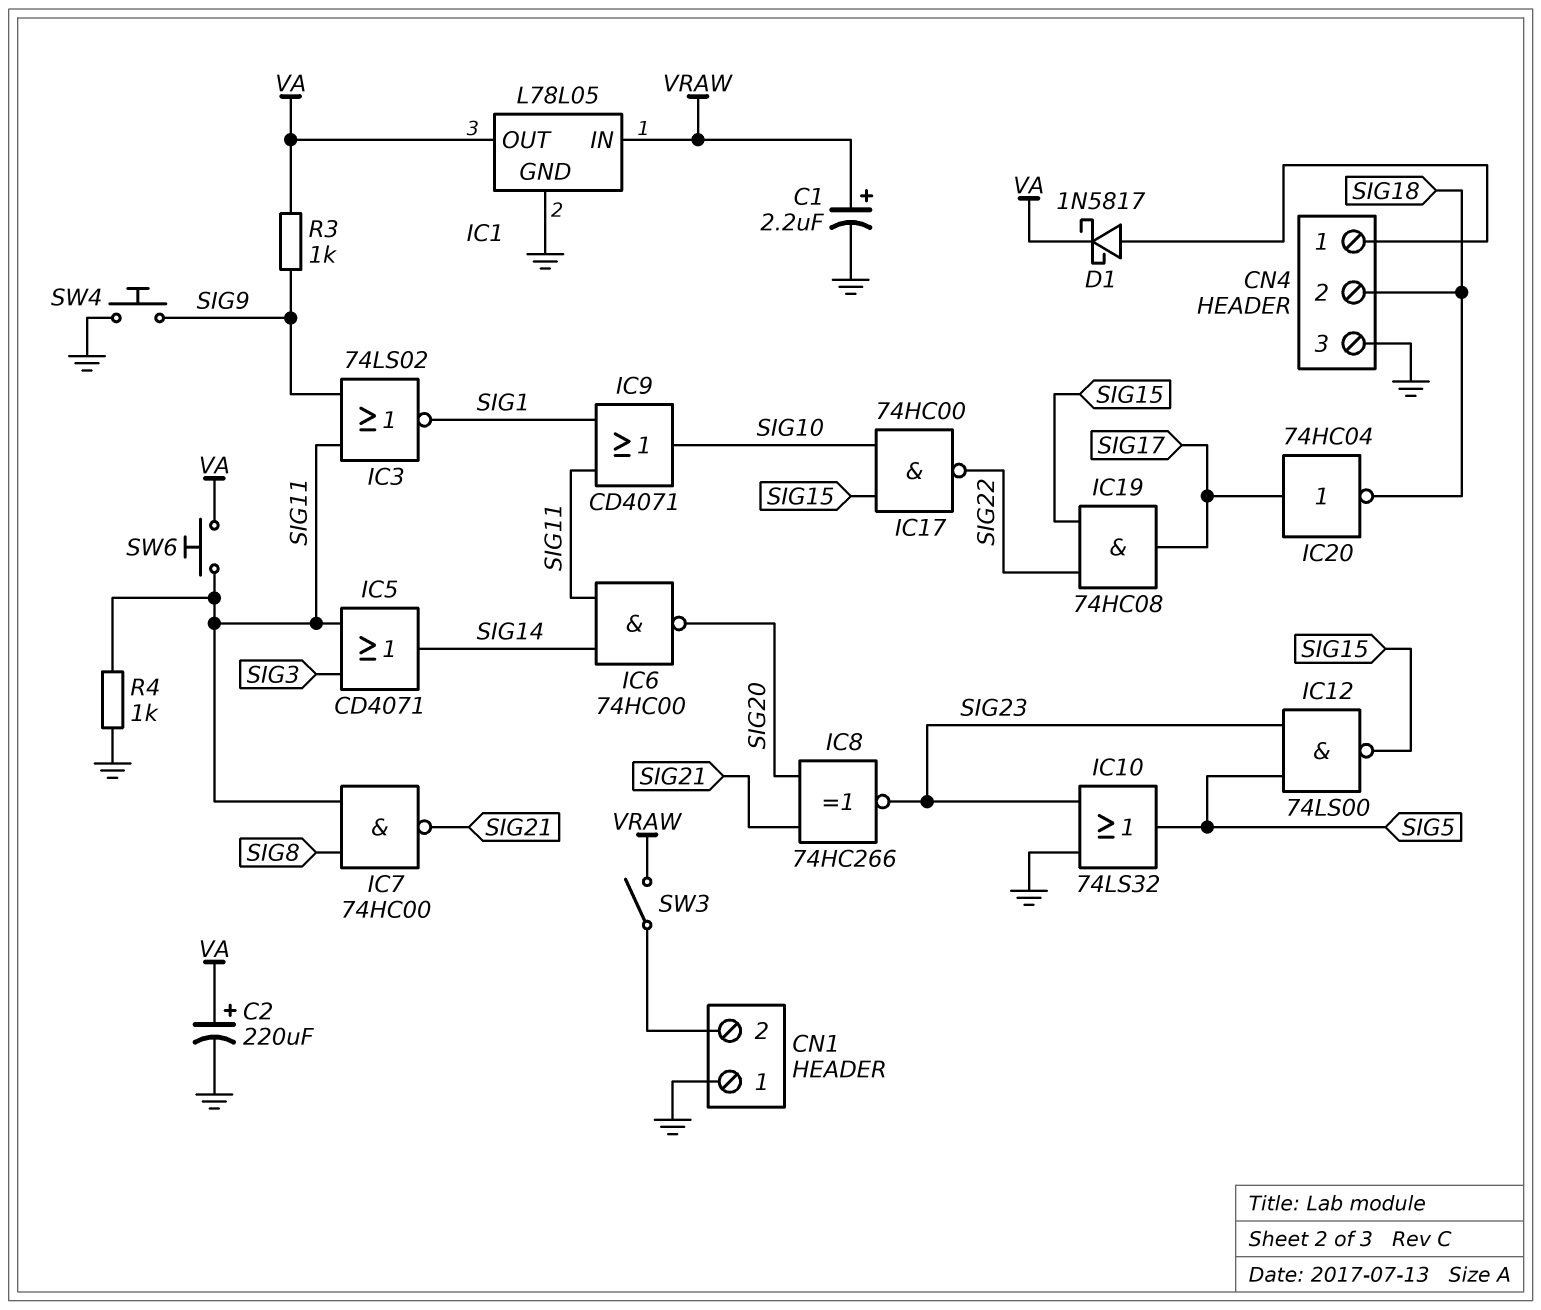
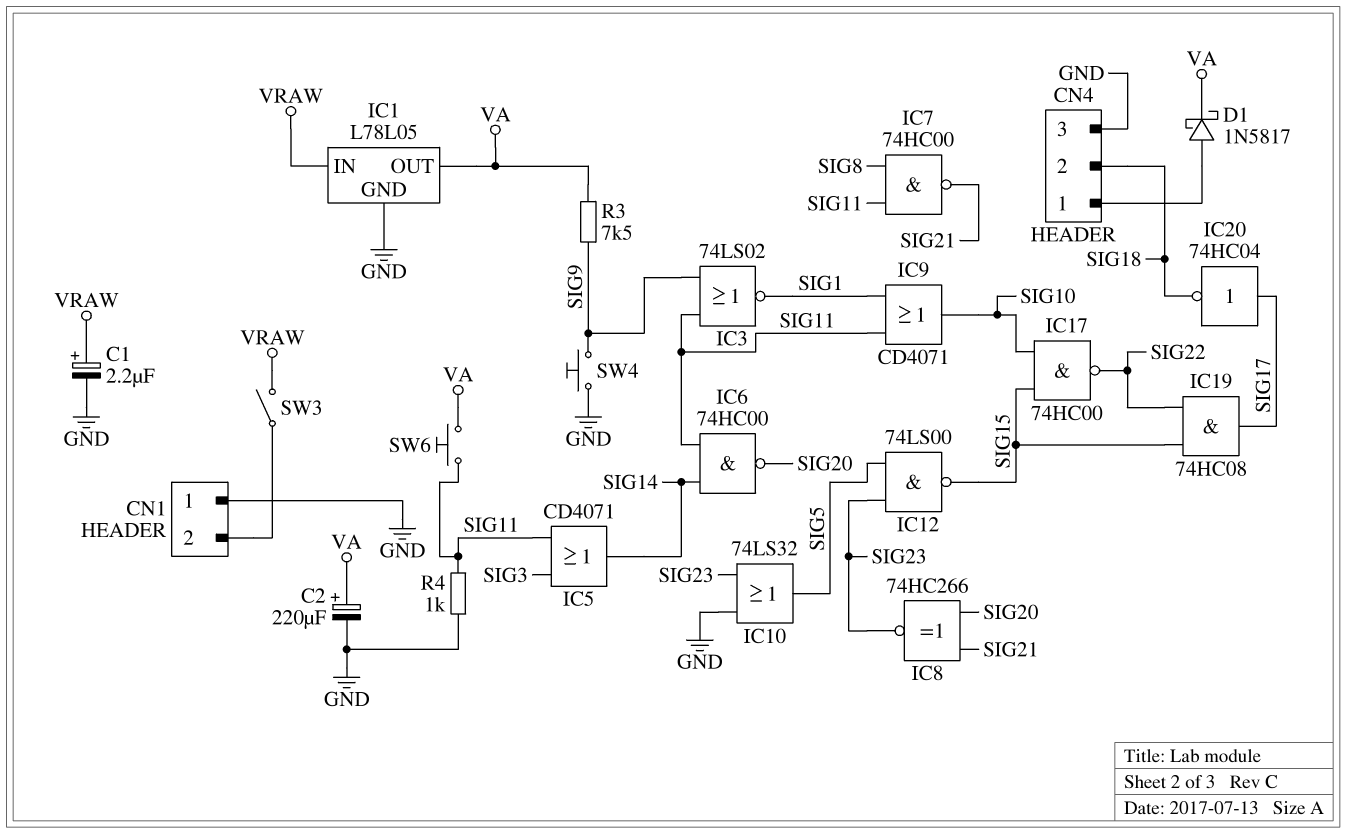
R3: 1k (SIG9, VA) -> 7.5k (SIG9, VA)

